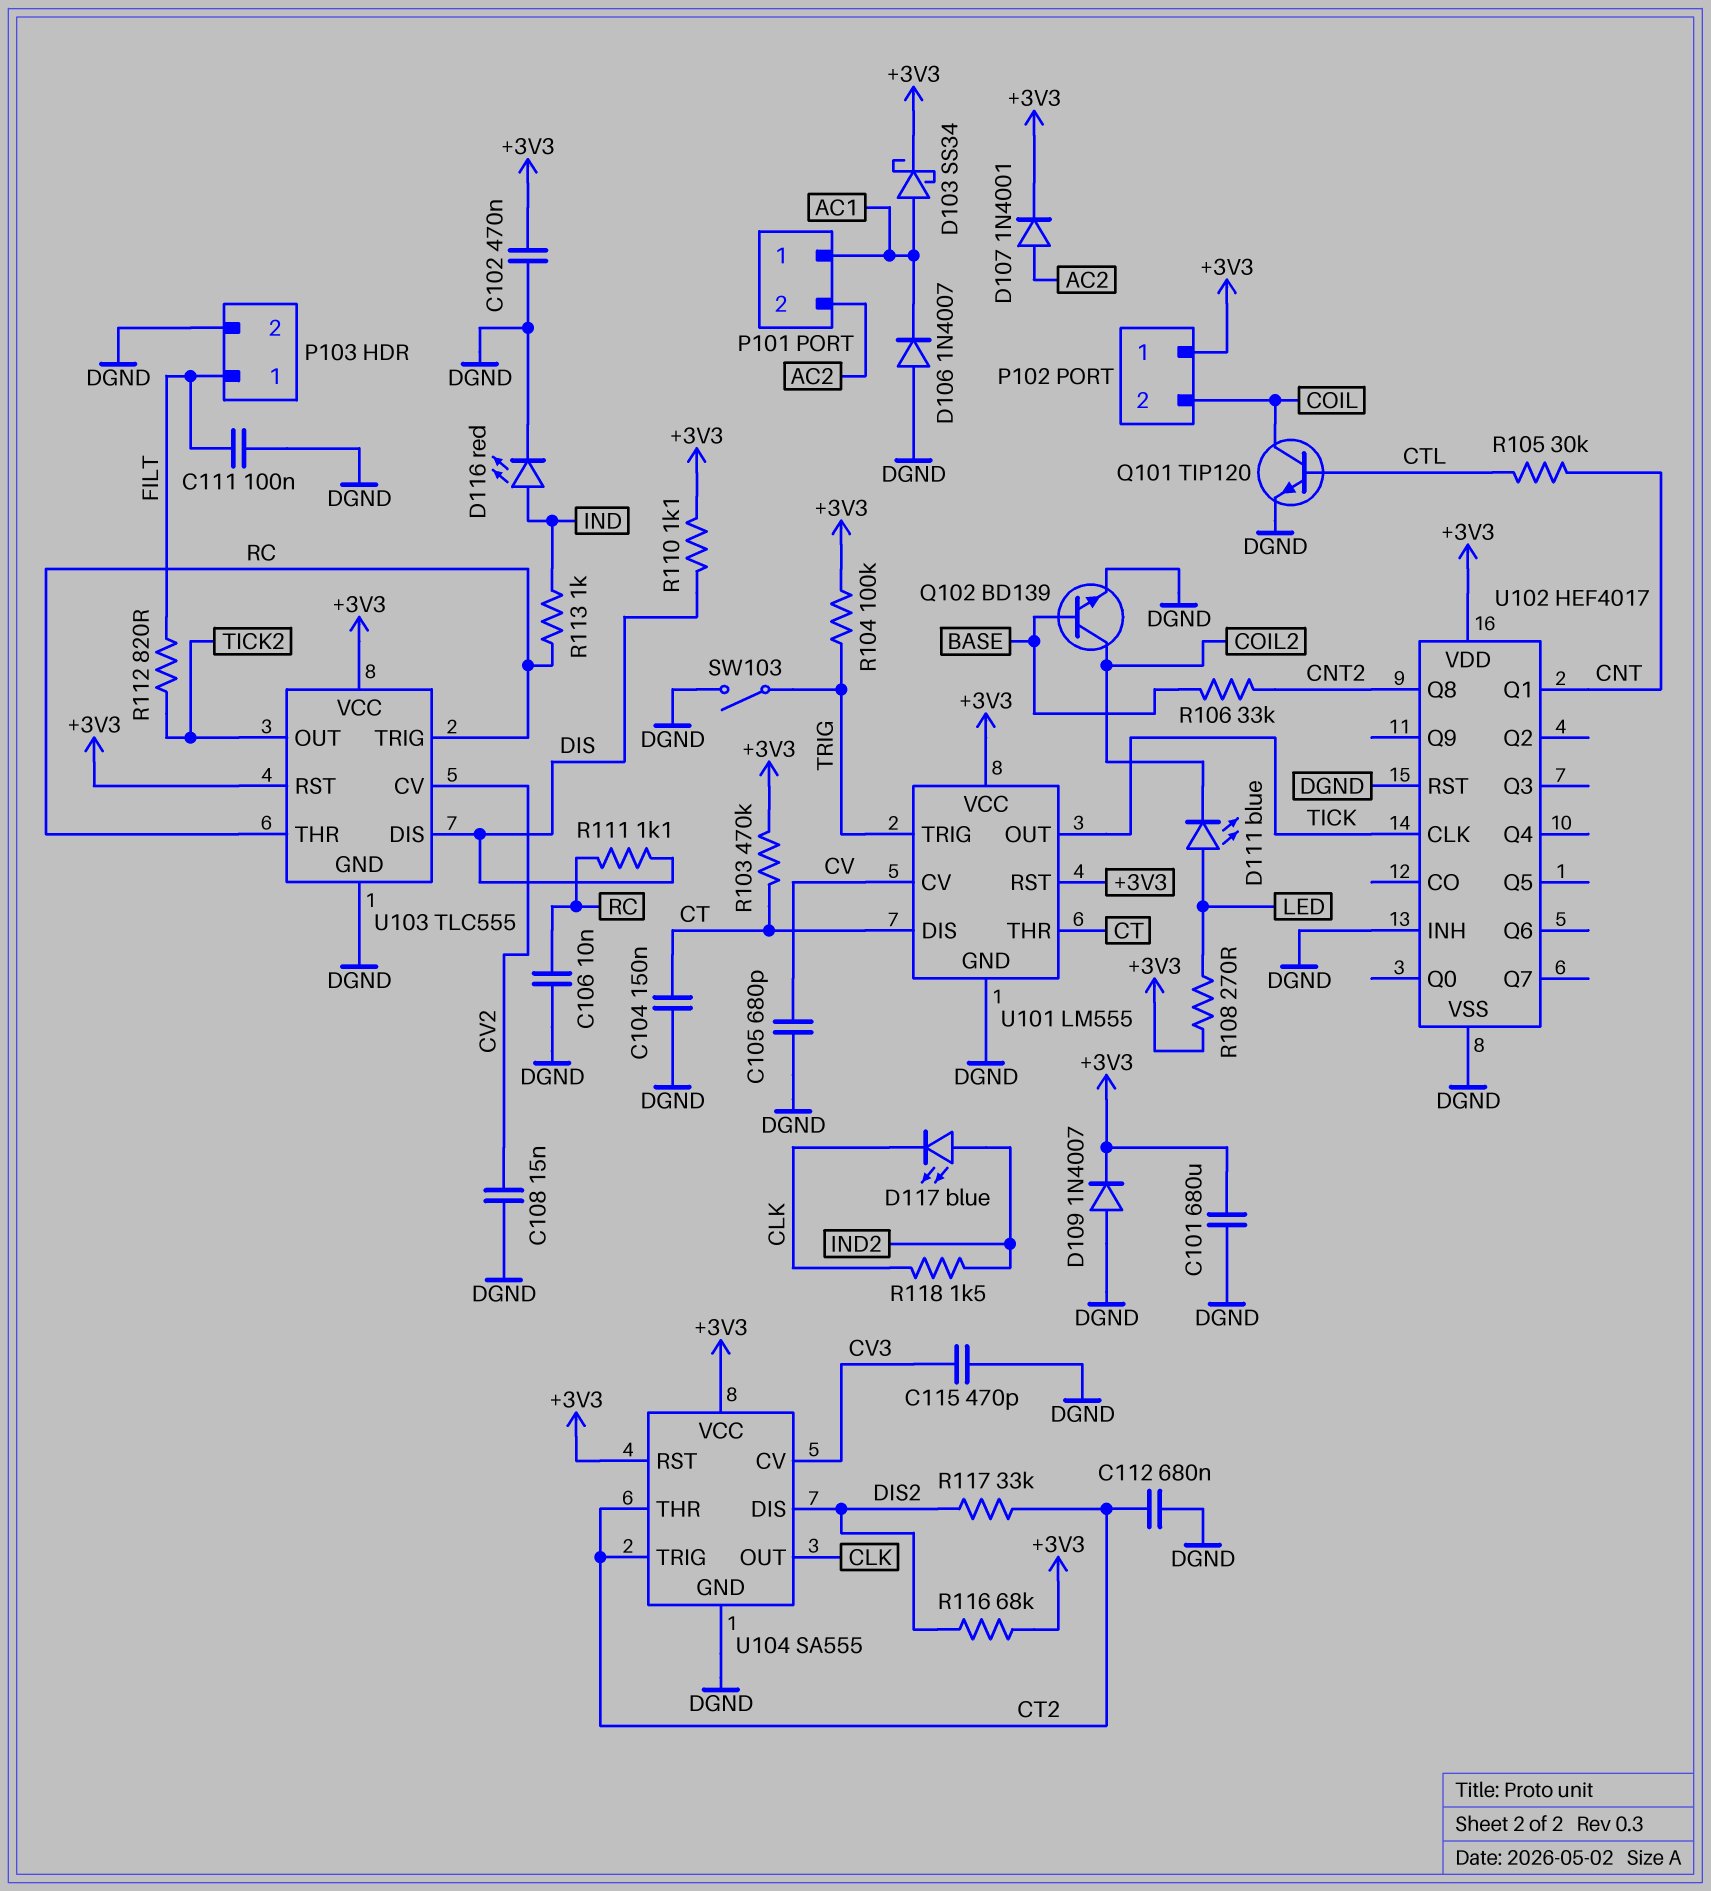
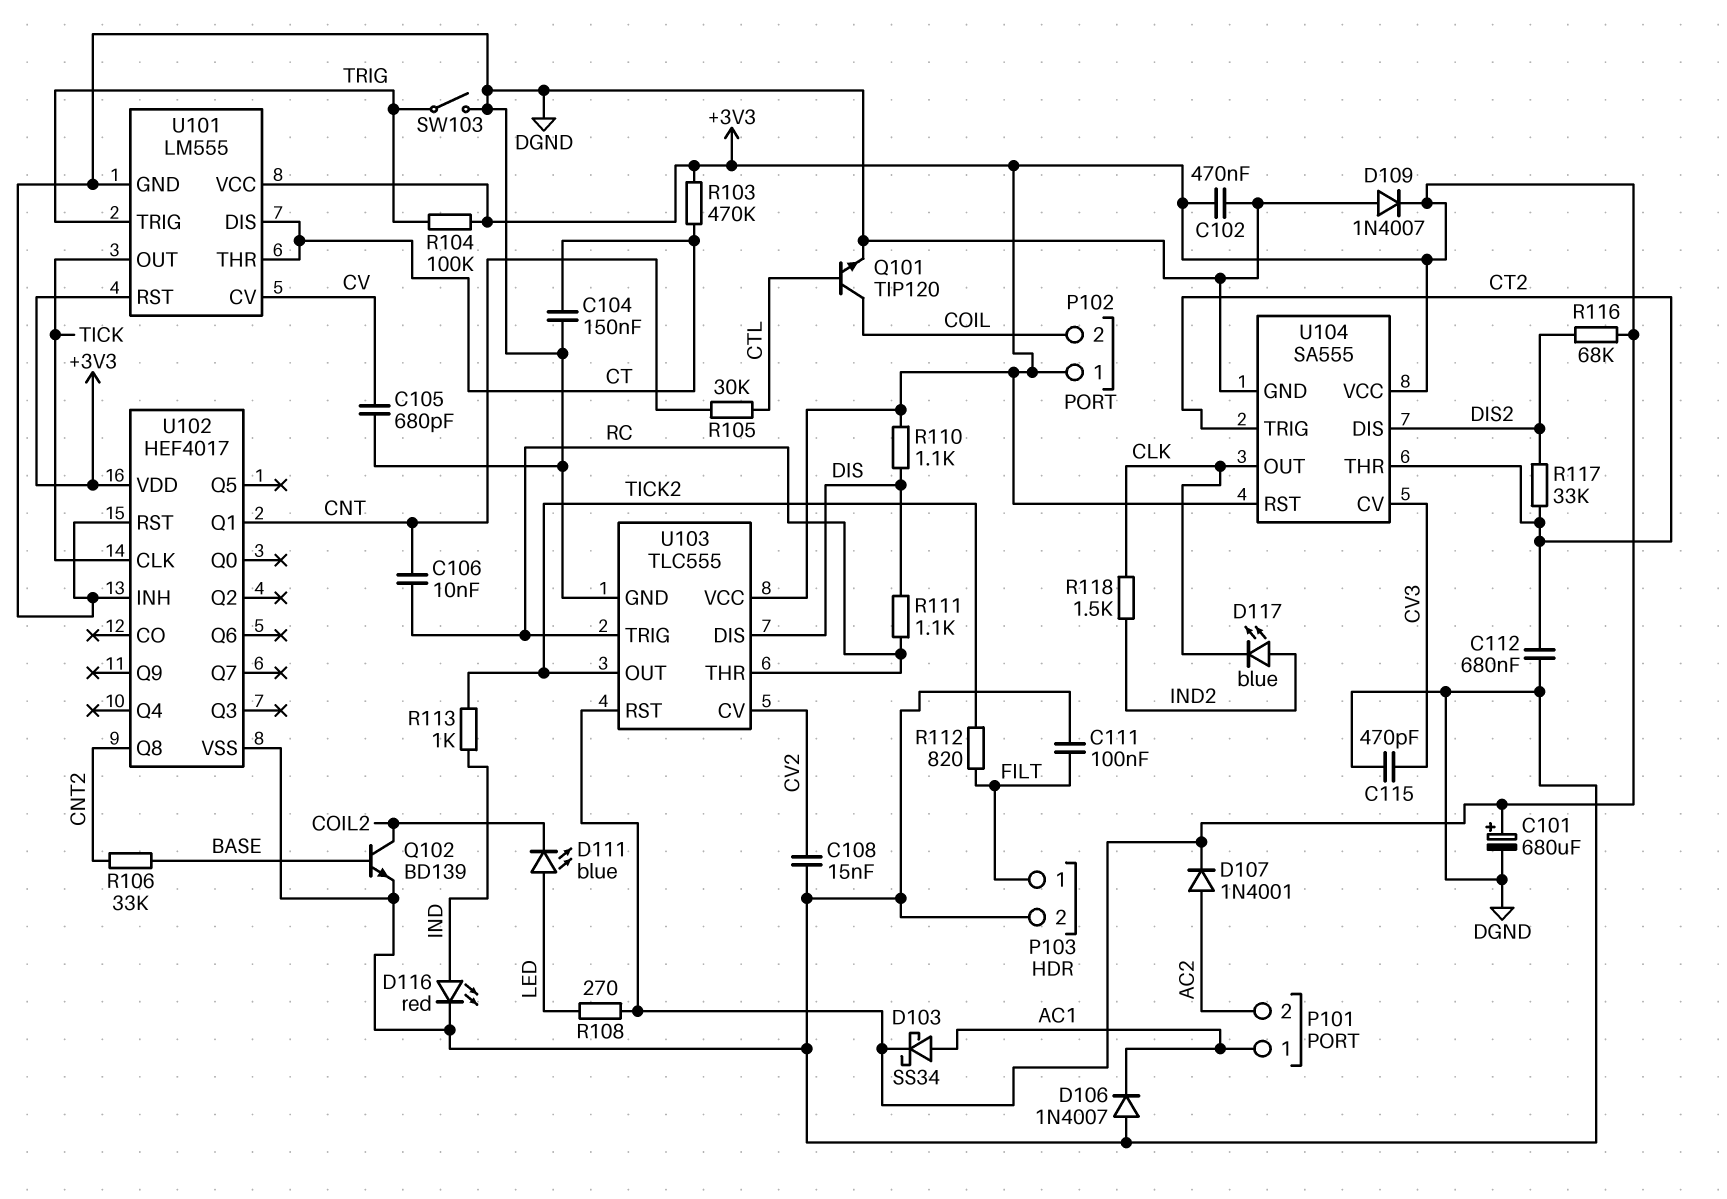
C101: 680uF (+3V3, DGND) -> 680uF (plus +3V3, minus DGND)
C106: 10nF (DGND, RC) -> 10nF (CNT, RC)
R113: 1k (IND, RC) -> 1k (IND, TICK2)

